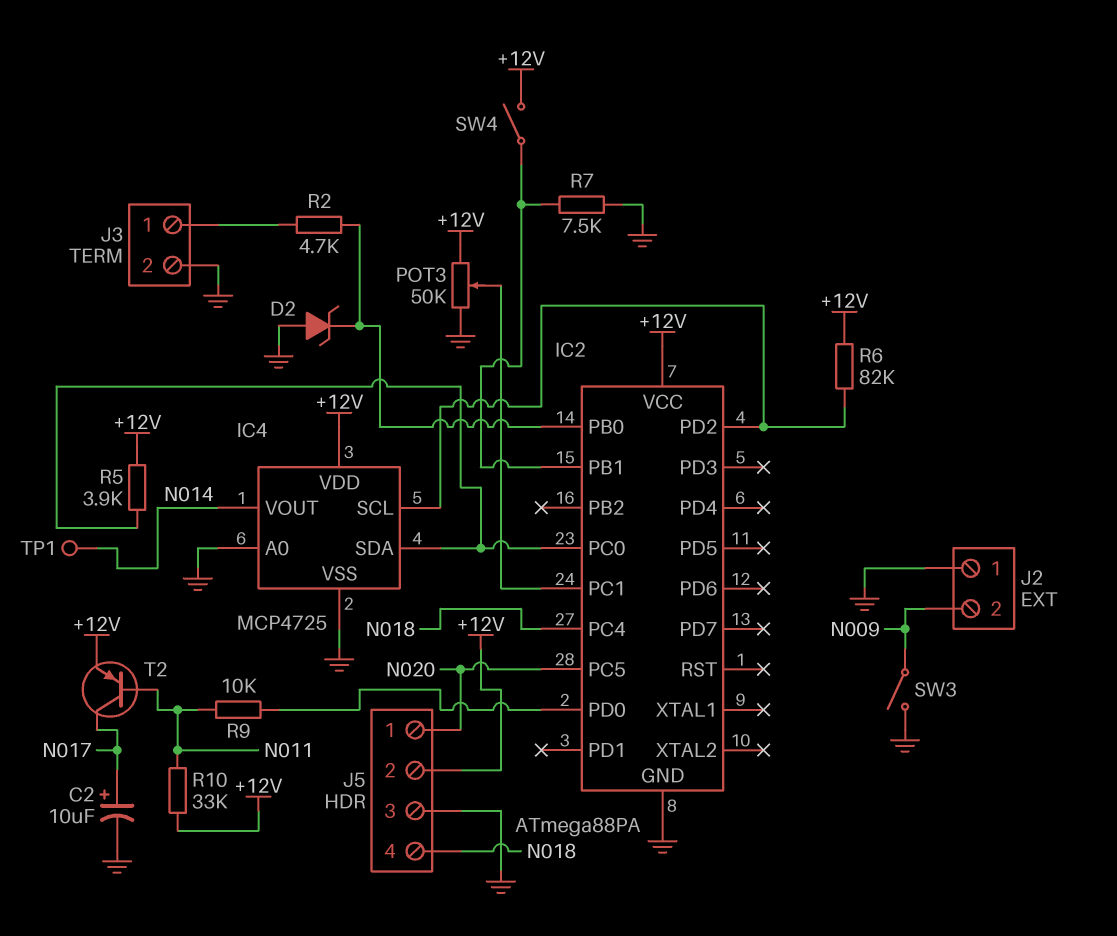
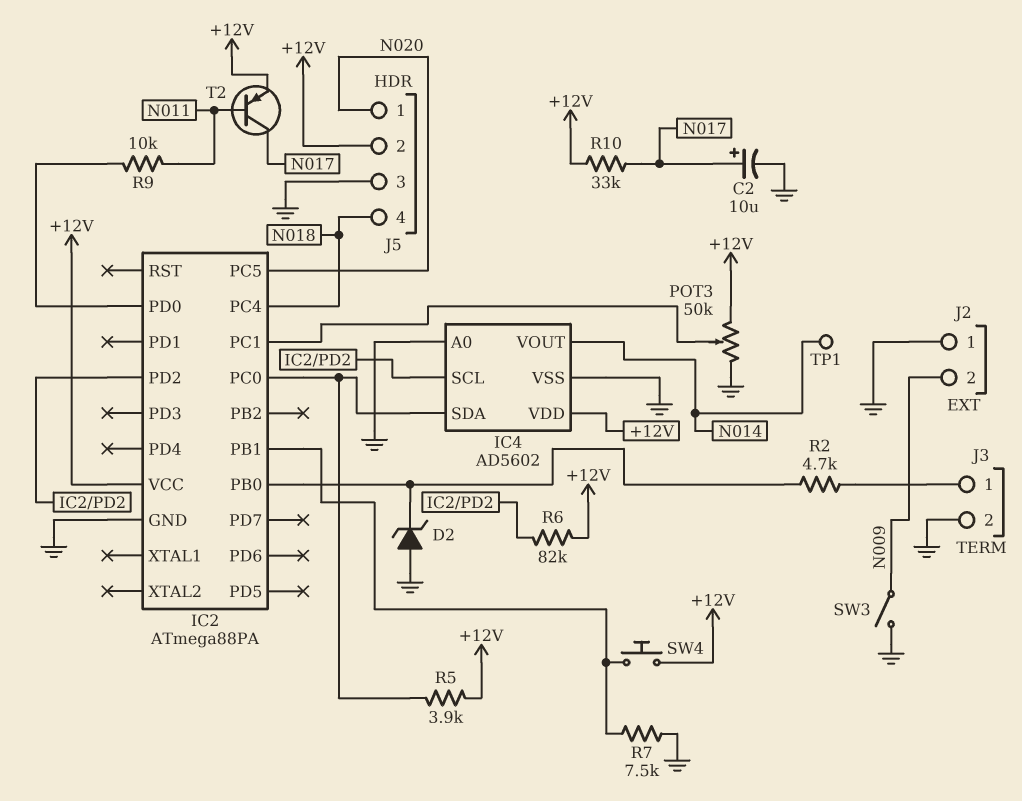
IC4: MCP4725 -> AD5602
R10: 33k (+12V, N011) -> 33k (+12V, N017)
SW4: switch (+12V, IC2/PB1) -> button (+12V, IC2/PB1)

